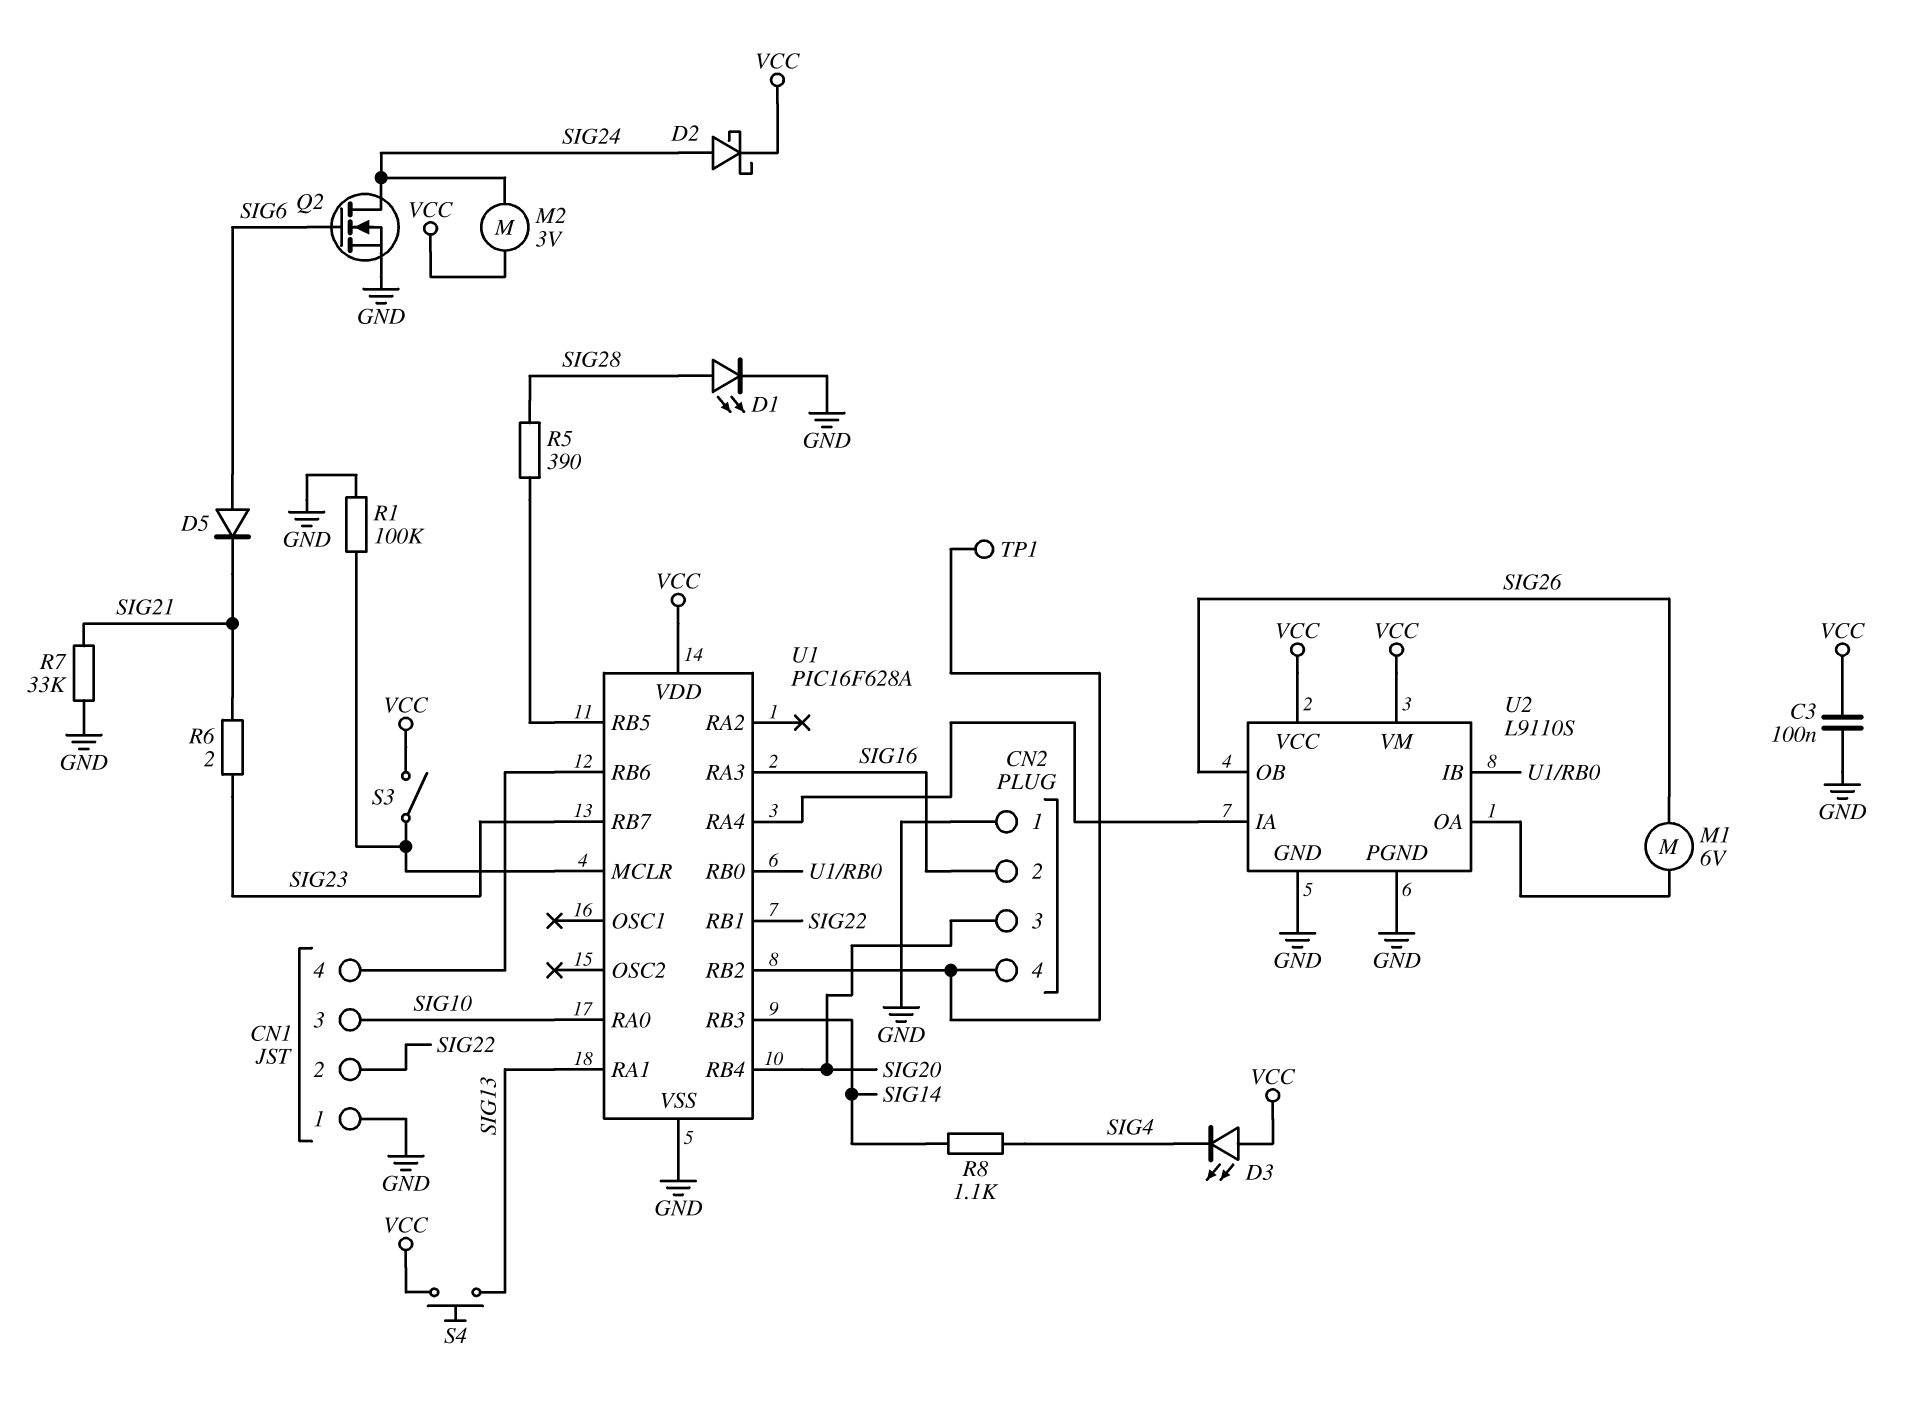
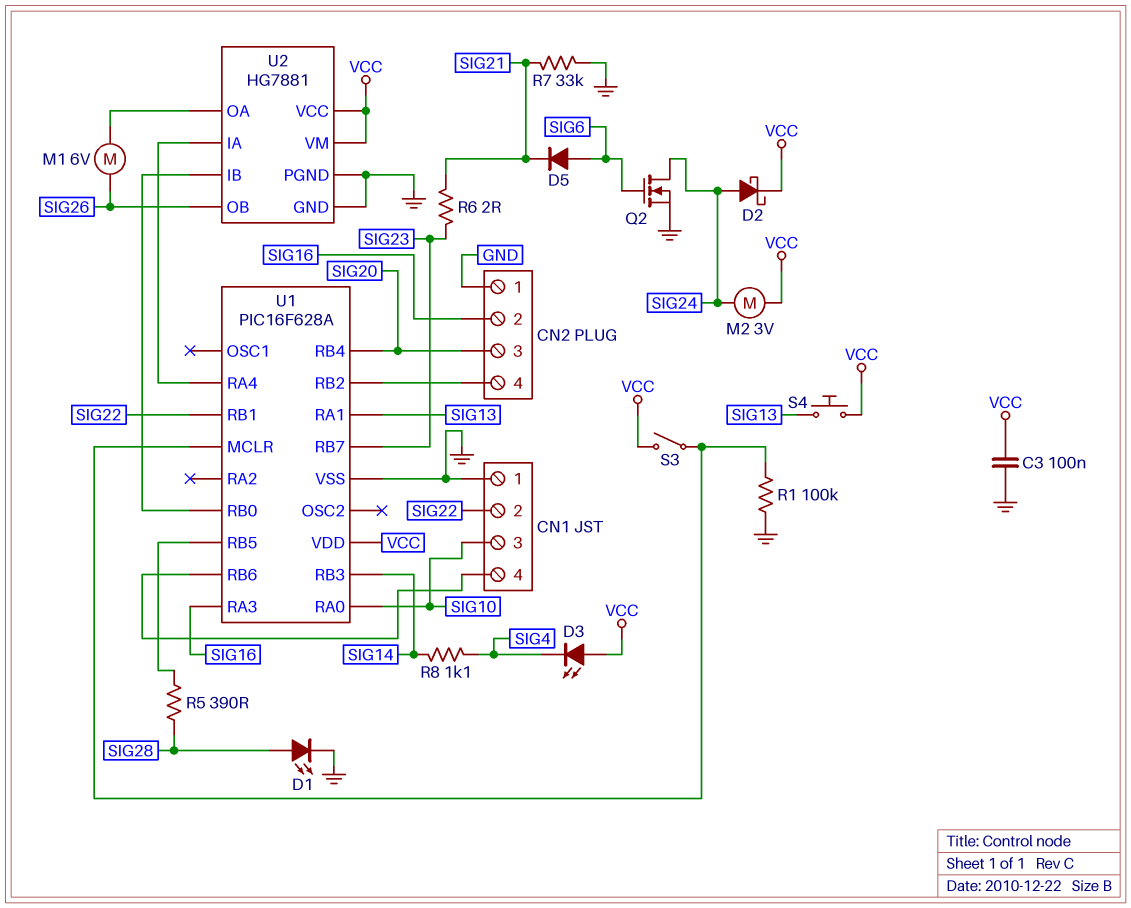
TP1: test point (CN2/4) -> none
U2: L9110S -> HG7881

